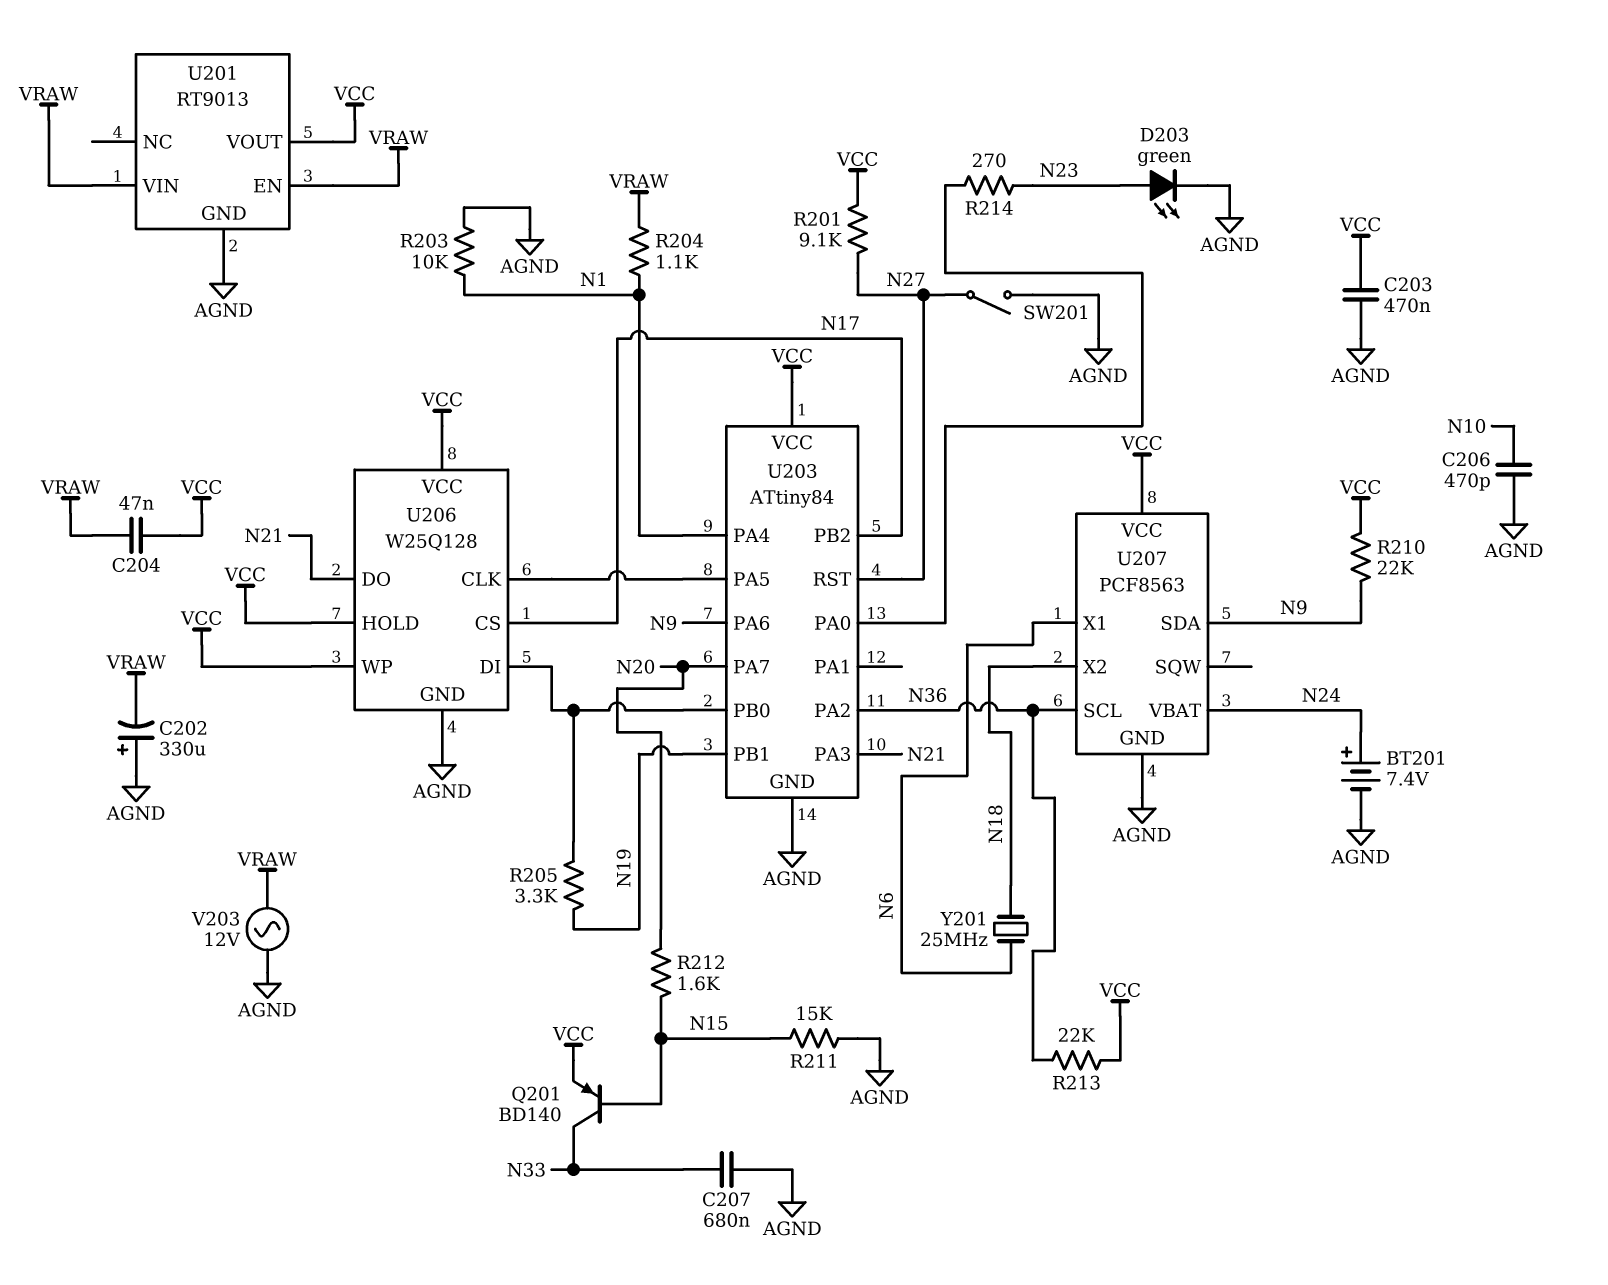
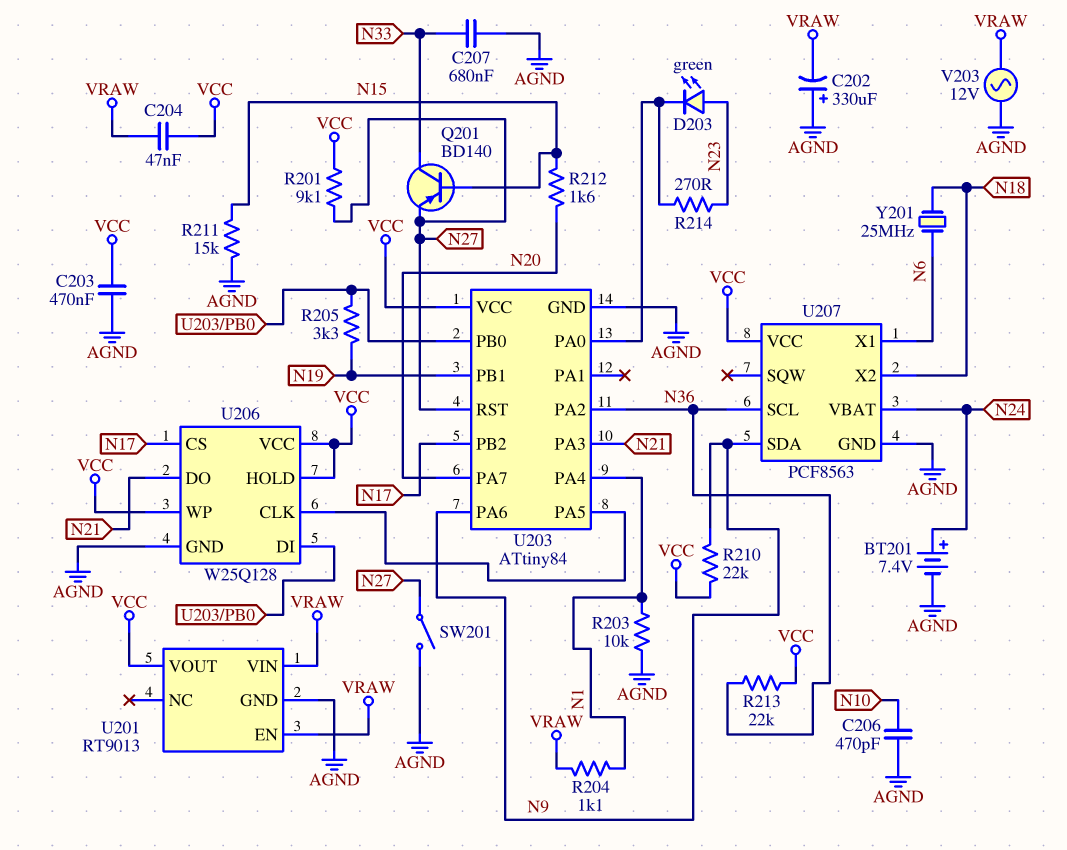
D203: LED green (A N23, K AGND) -> LED green (A N23, K U203/PA0)
Q201: PNP BD140 (B N15, C N33, E VCC) -> PNP BD140 (B N15, C N33, E N27)

